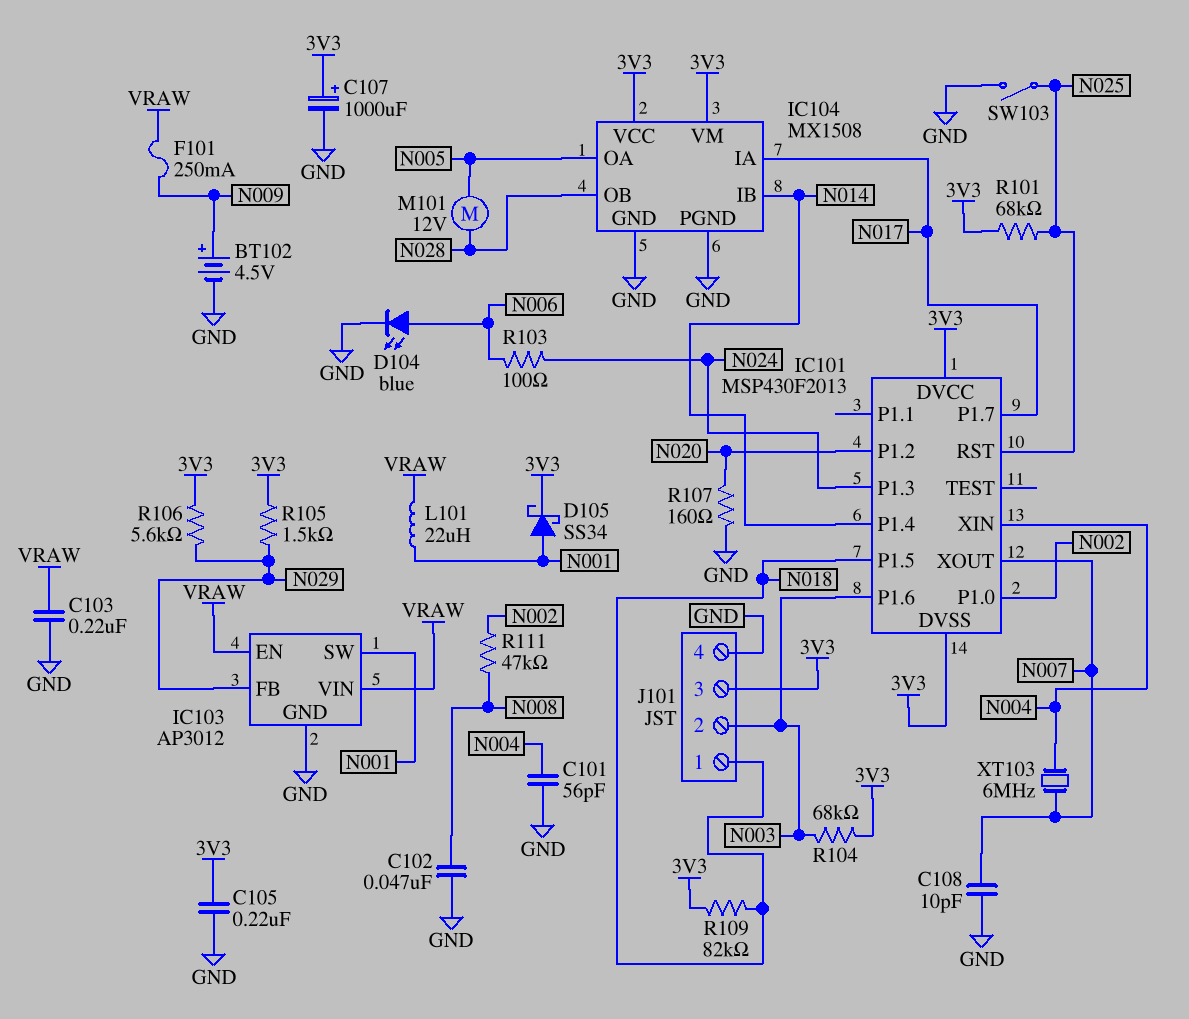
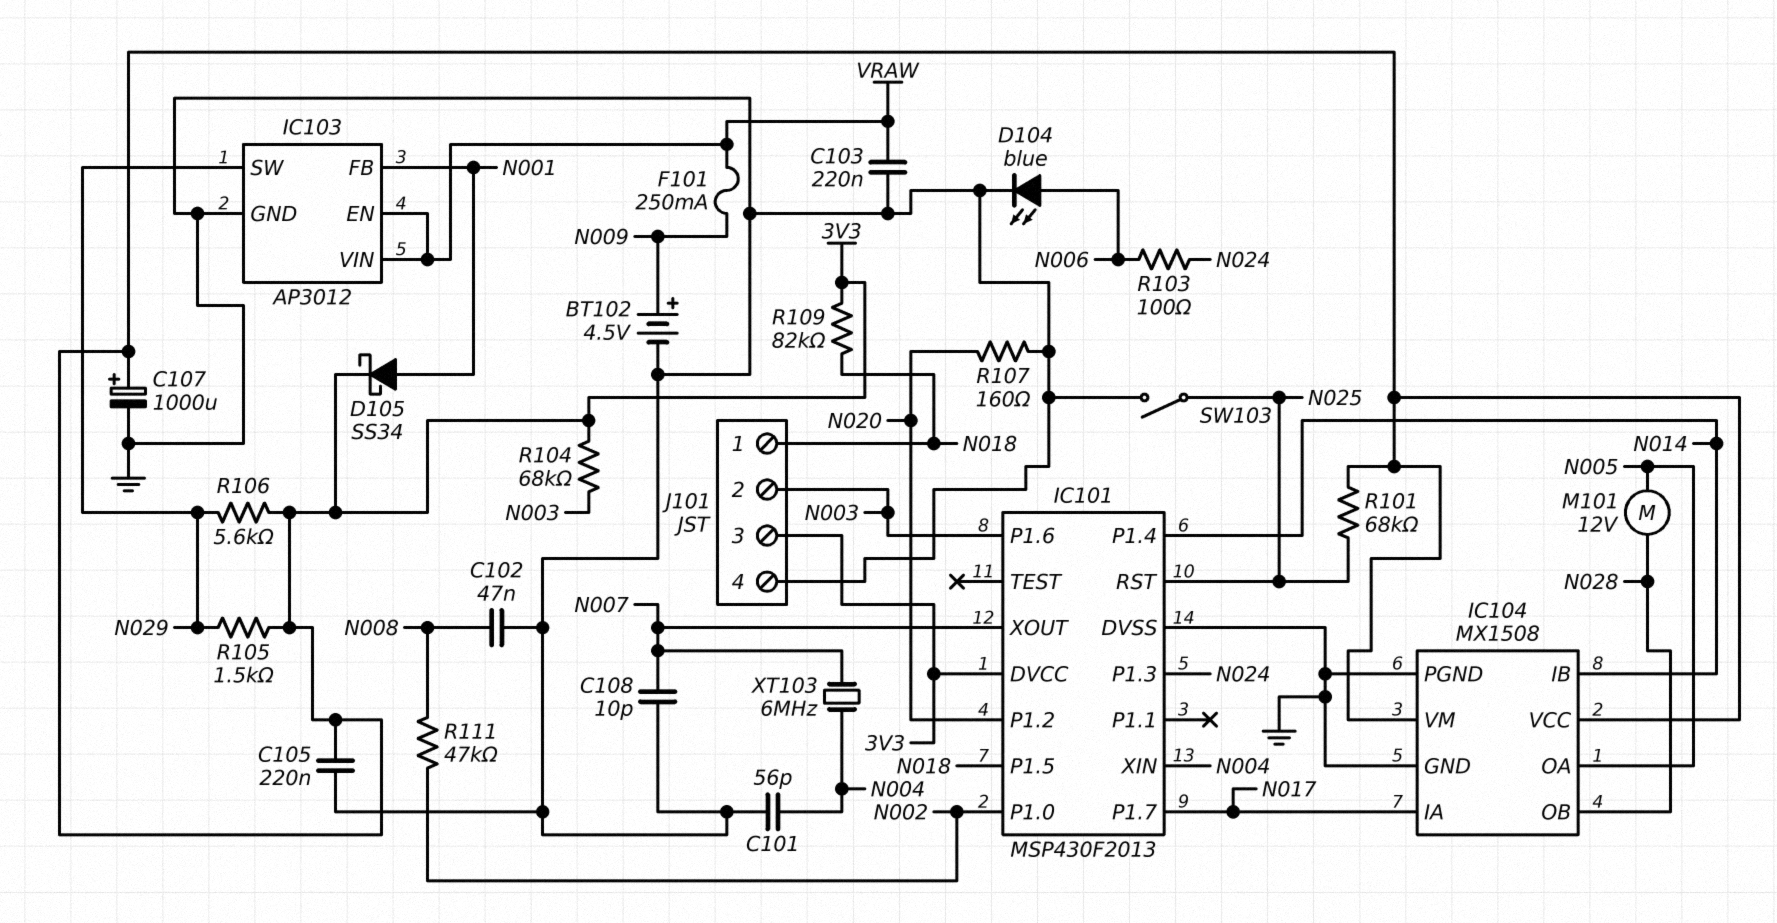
IC101 pin DVSS: 3V3 -> GND
IC103 pin FB: N029 -> N001
IC103 pin SW: N001 -> N029
L101: 22uH (N001, VRAW) -> none

